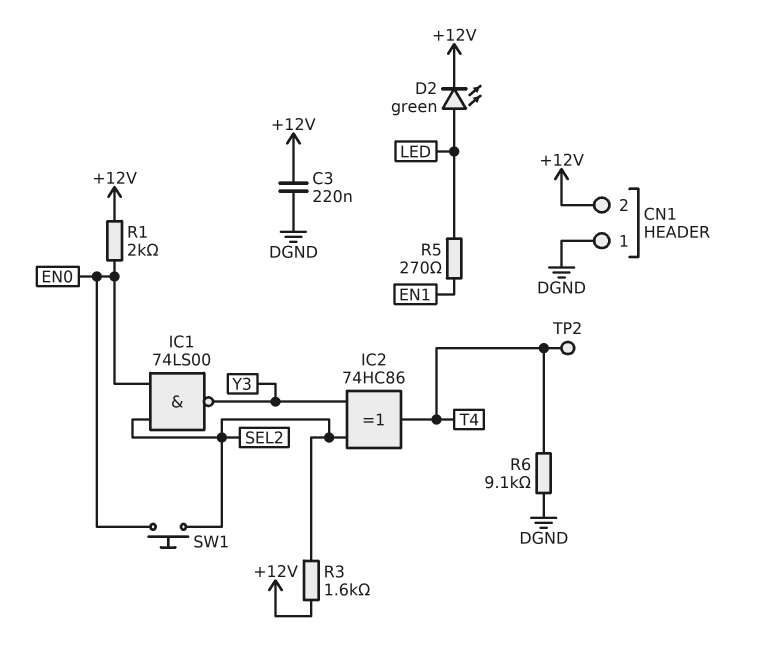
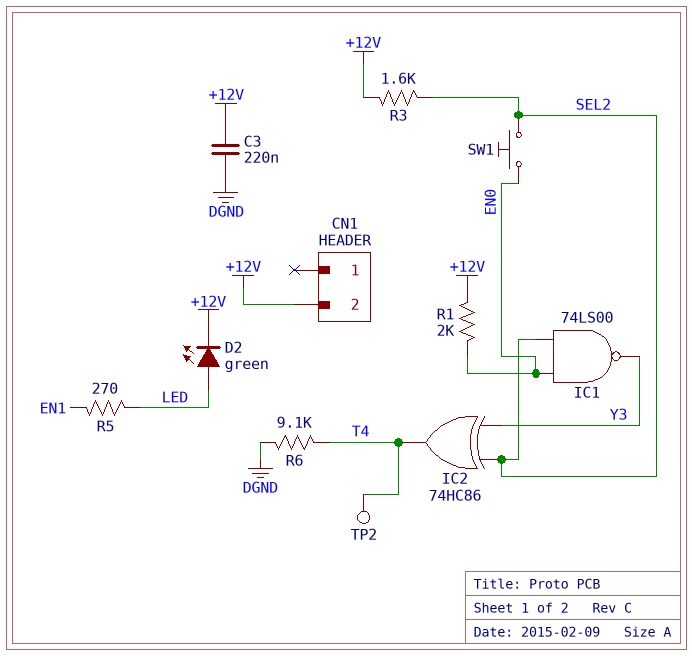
CN1 pin 1: DGND -> none

